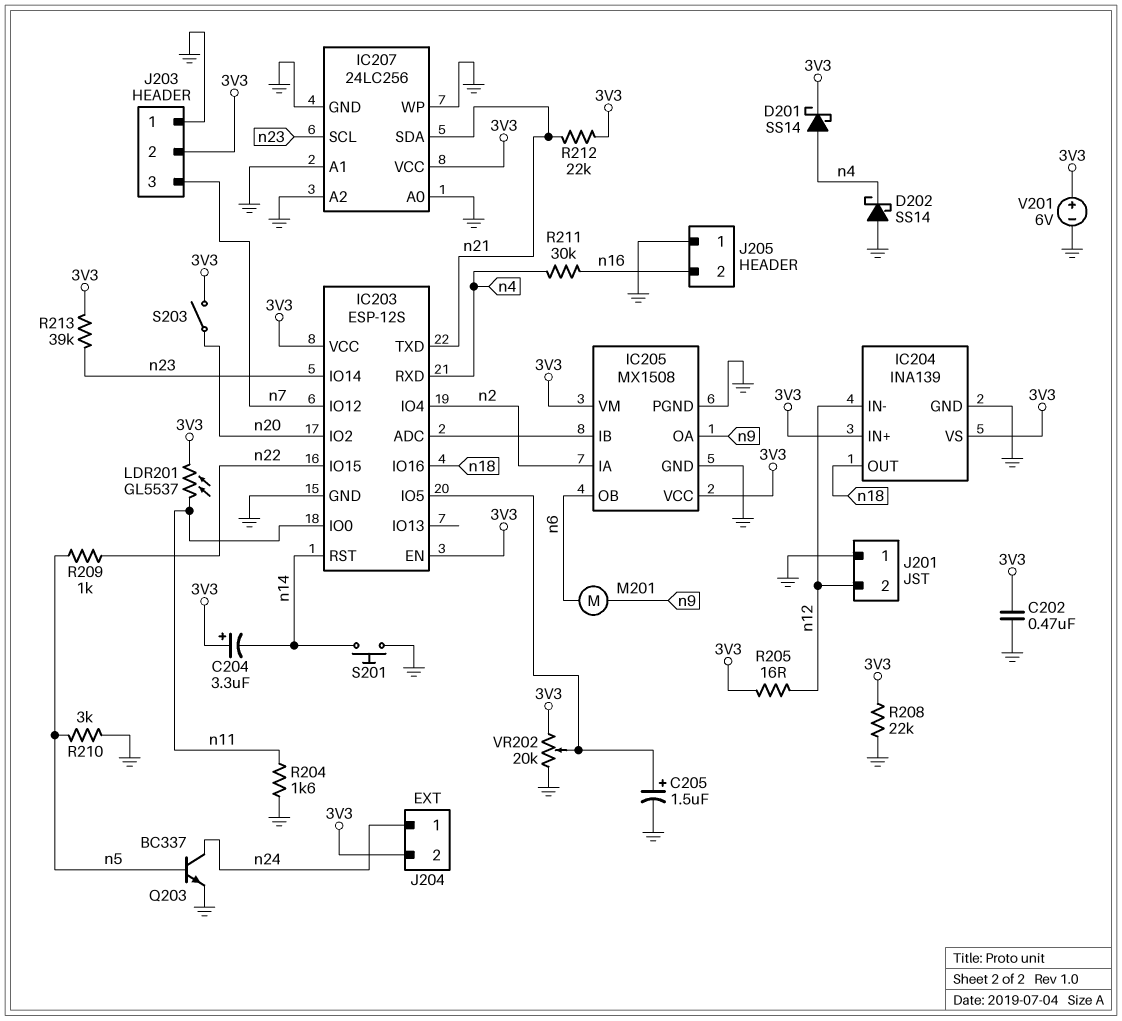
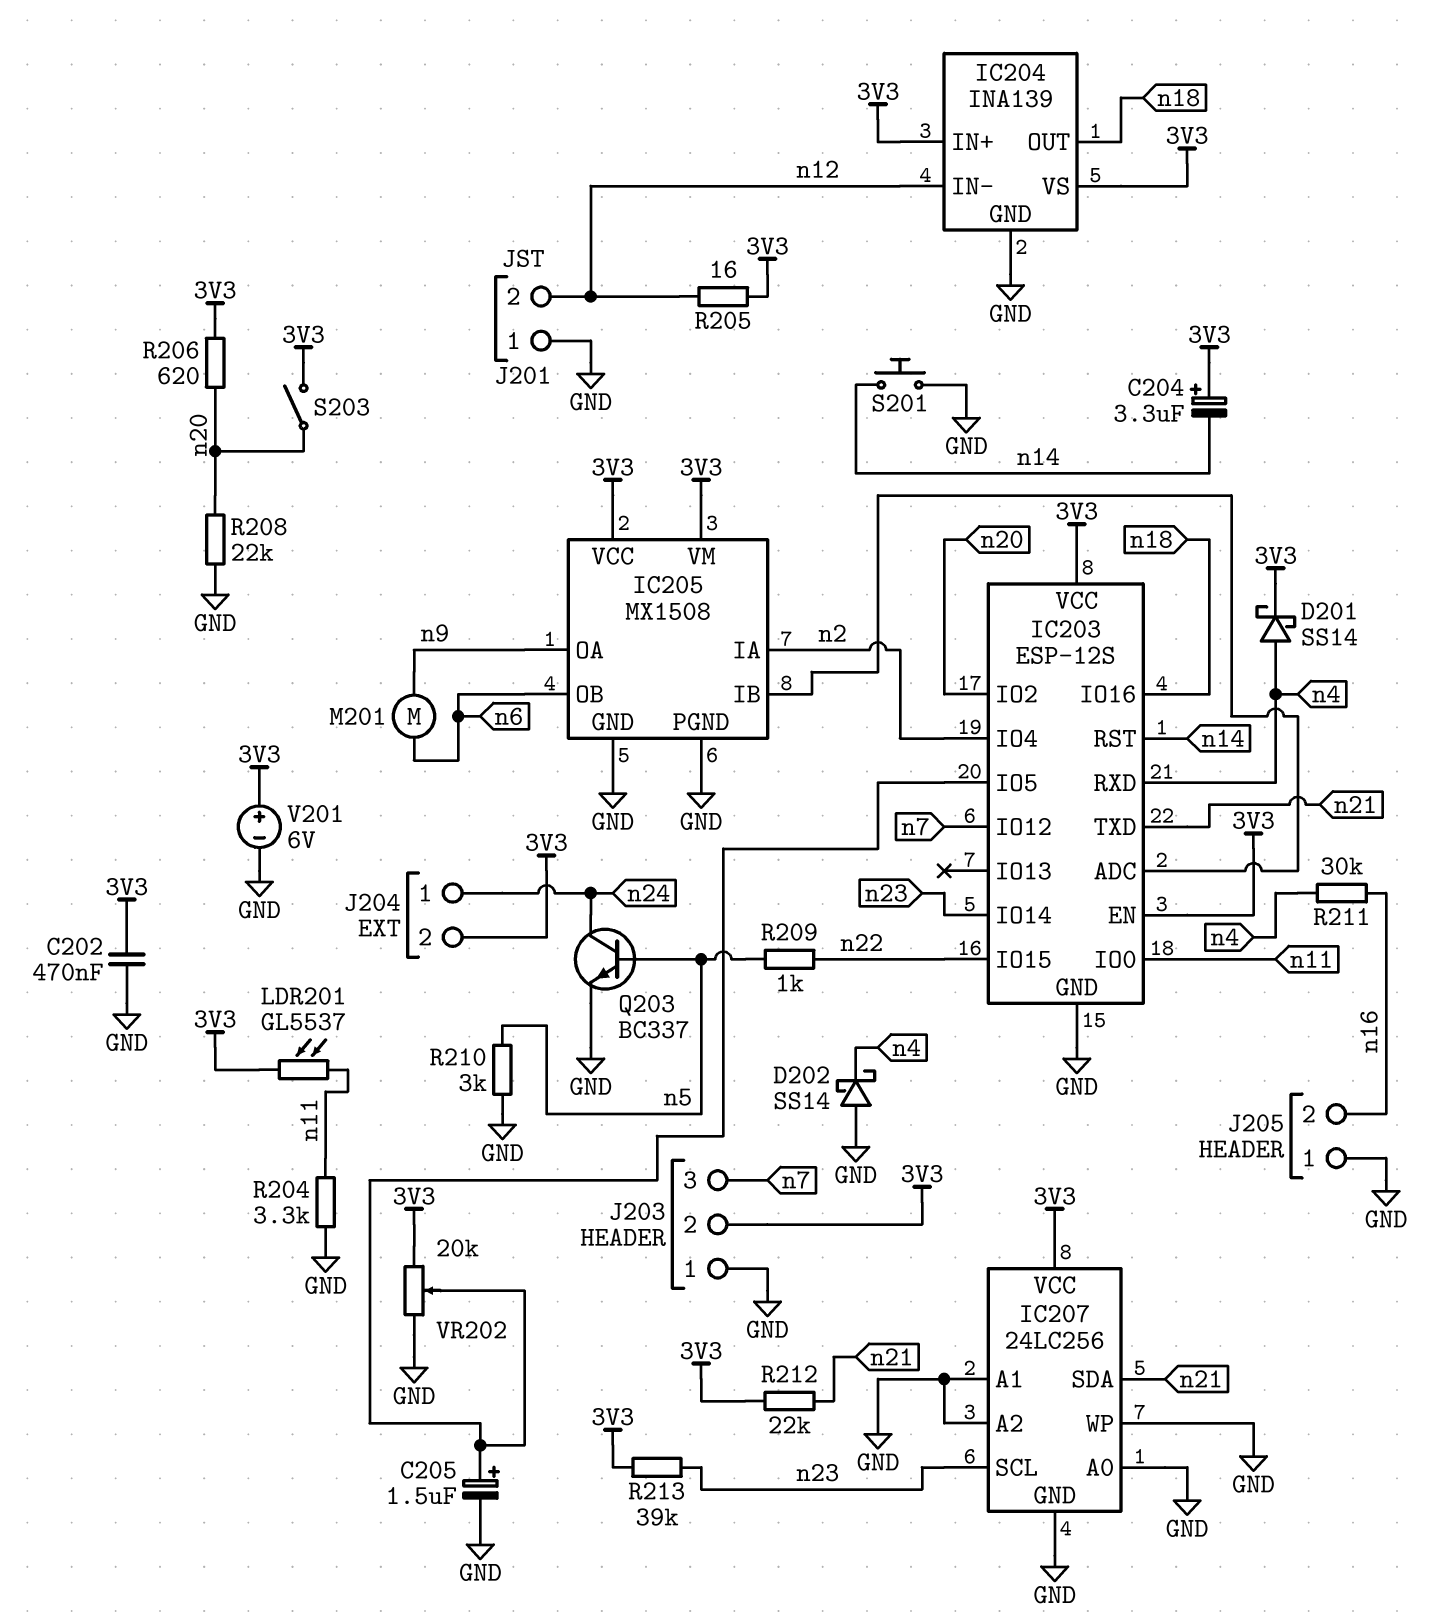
R204: 1.6k (GND, n11) -> 3.3k (GND, n11)
R206: none -> 620 (3V3, n20)
R208: 22k (3V3, GND) -> 22k (GND, n20)

